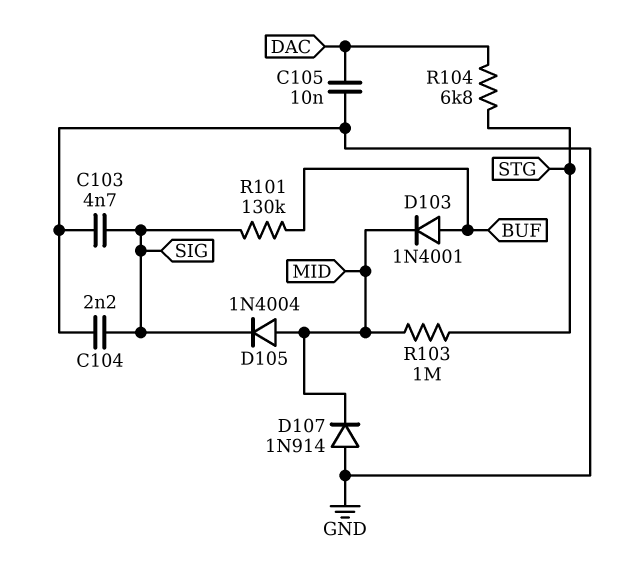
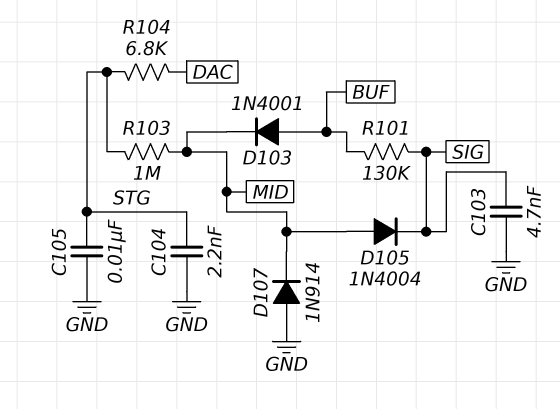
C104: 2.2nF (GND, SIG) -> 2.2nF (GND, STG)
C105: 10nF (DAC, GND) -> 10nF (GND, STG)

